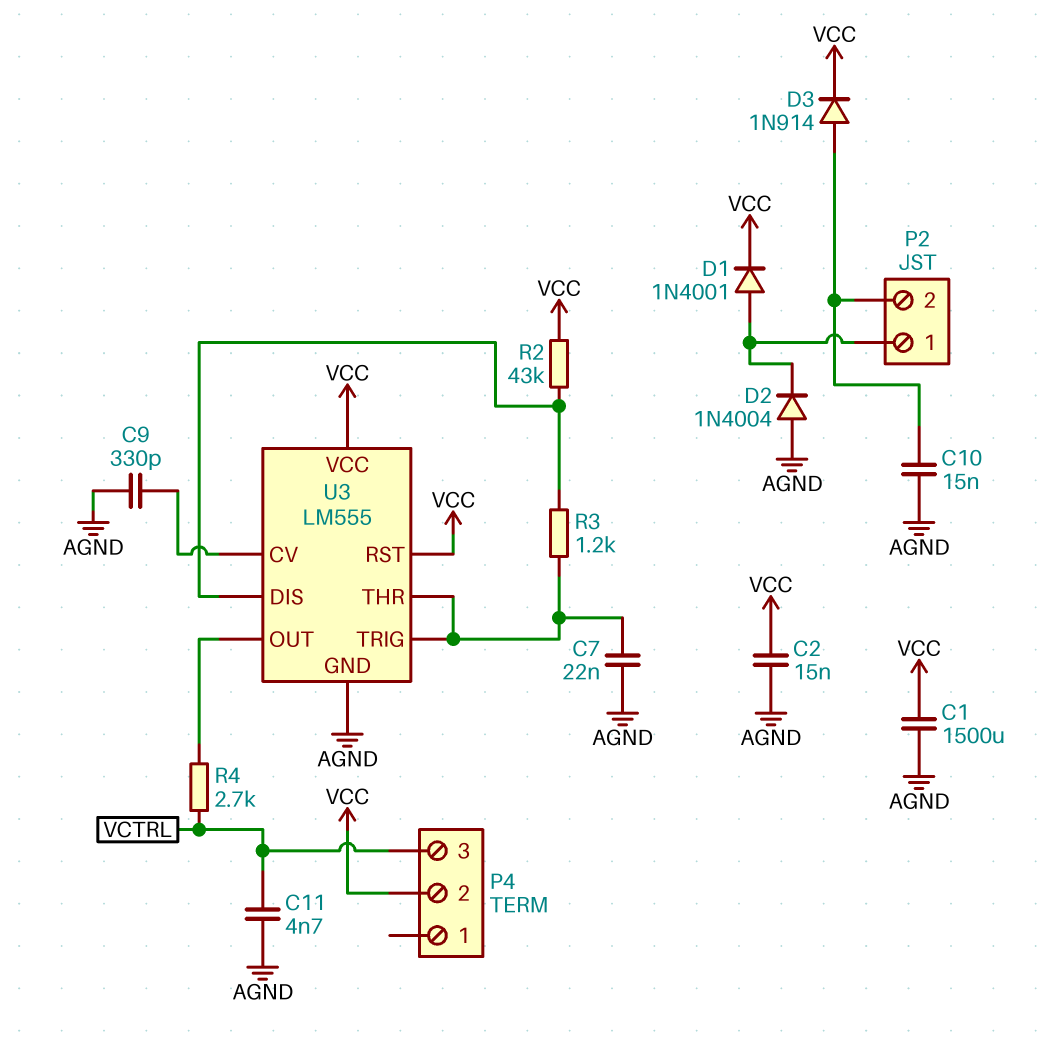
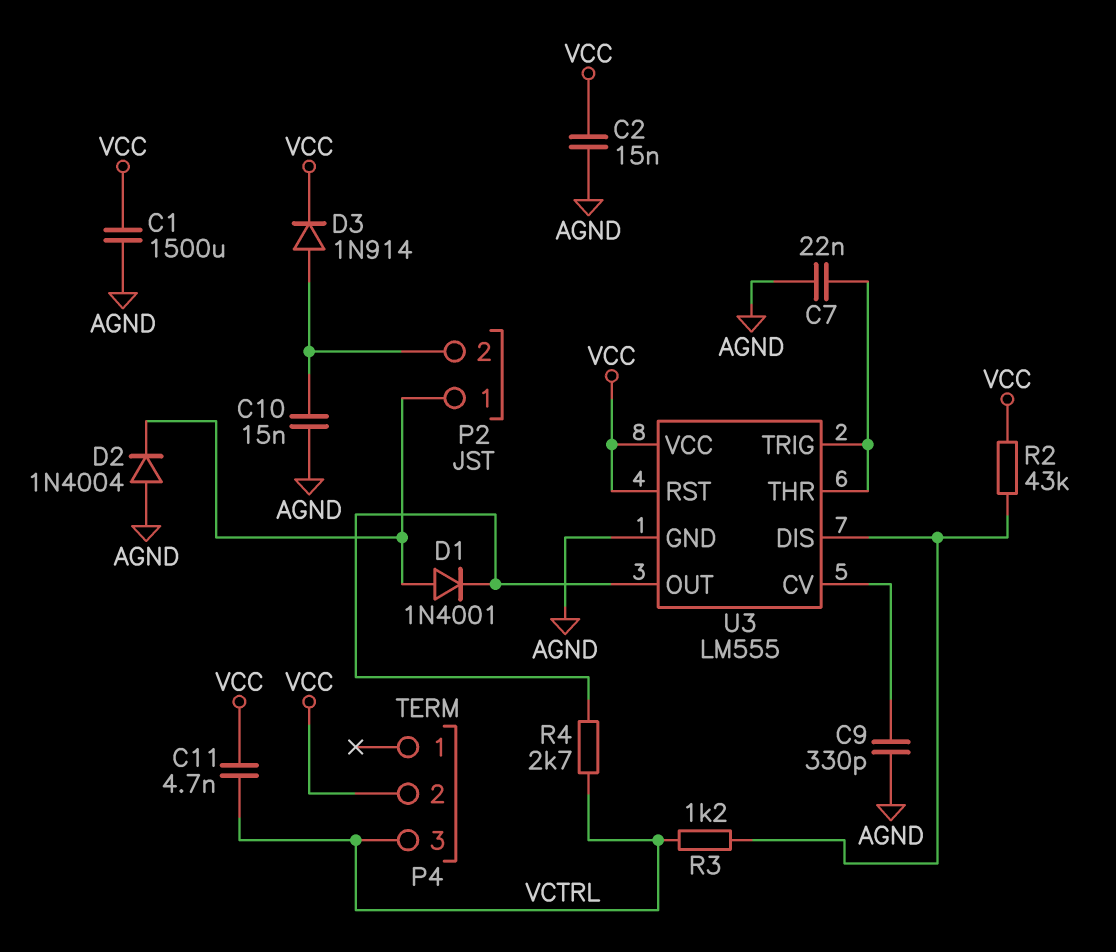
C11: 4.7nF (AGND, VCTRL) -> 4.7nF (VCC, VCTRL)
D1: diode 1N4001 (A P2/1, K VCC) -> diode 1N4001 (A P2/1, K U3/OUT)
R3: 1.2k (U3/DIS, U3/THR) -> 1.2k (U3/DIS, VCTRL)

